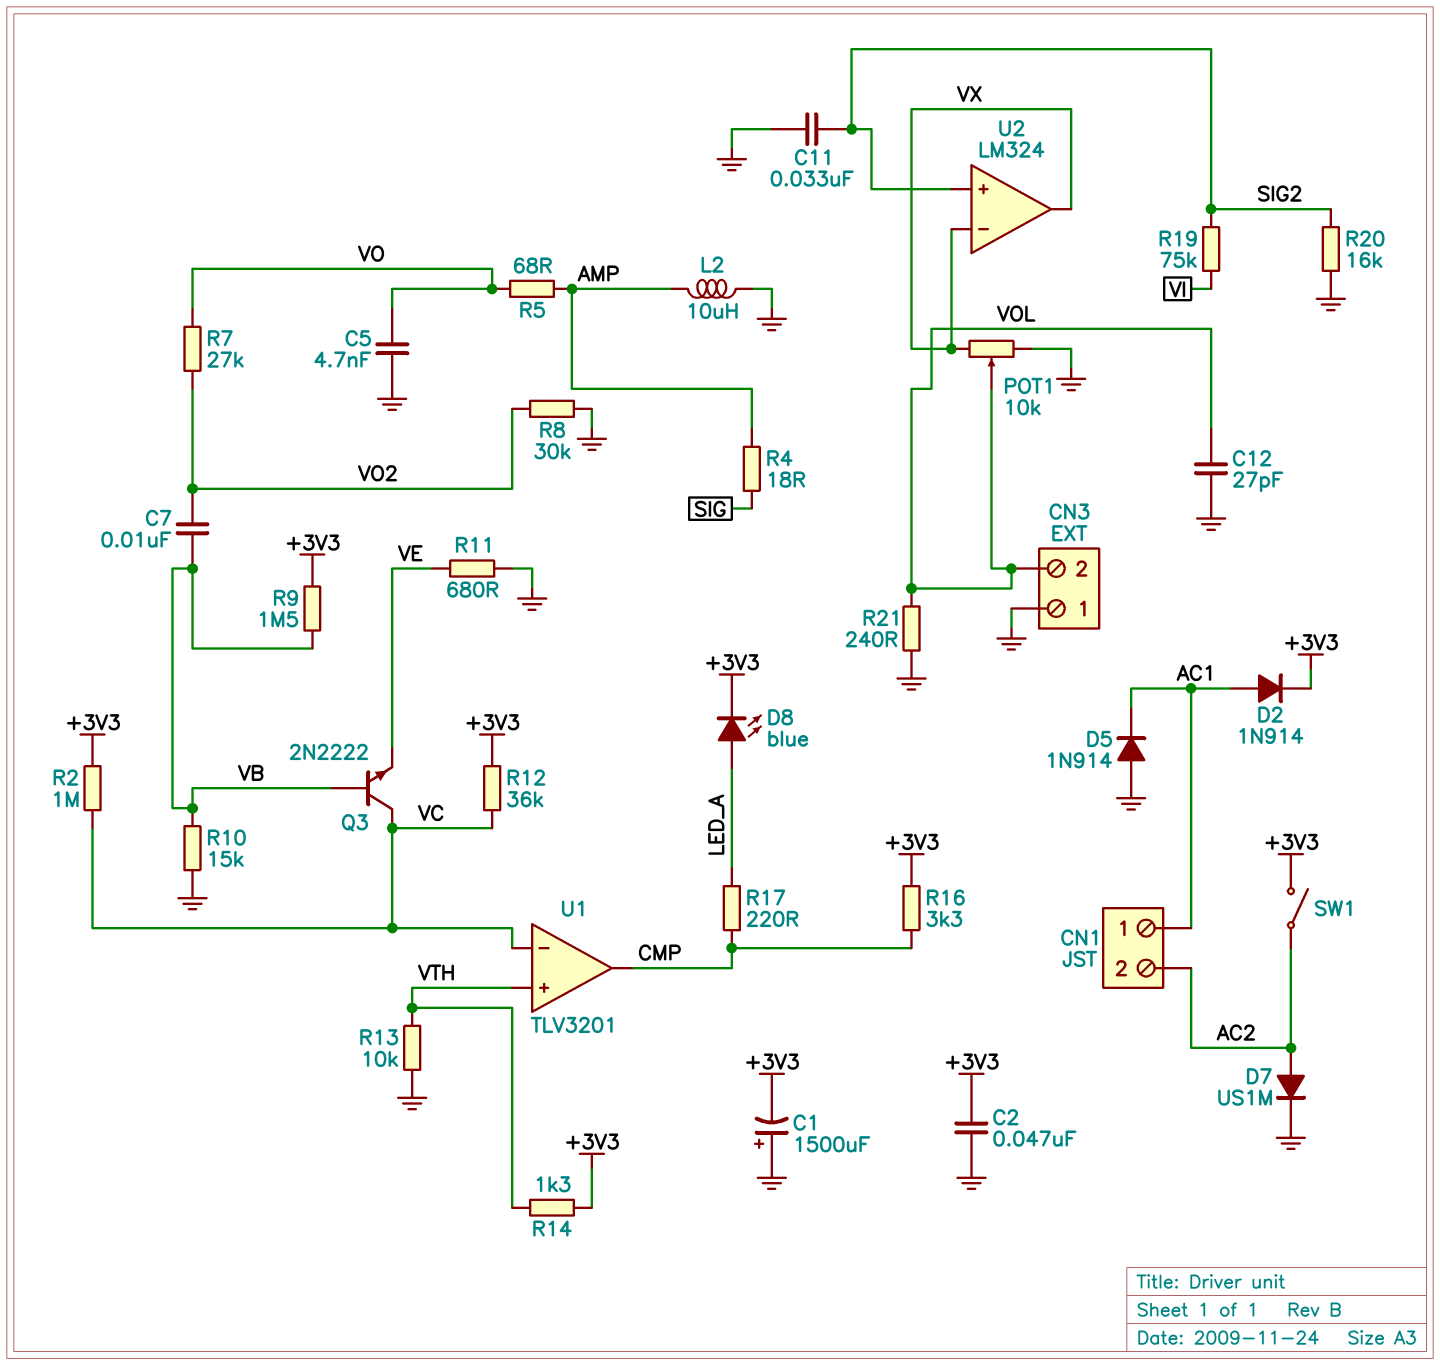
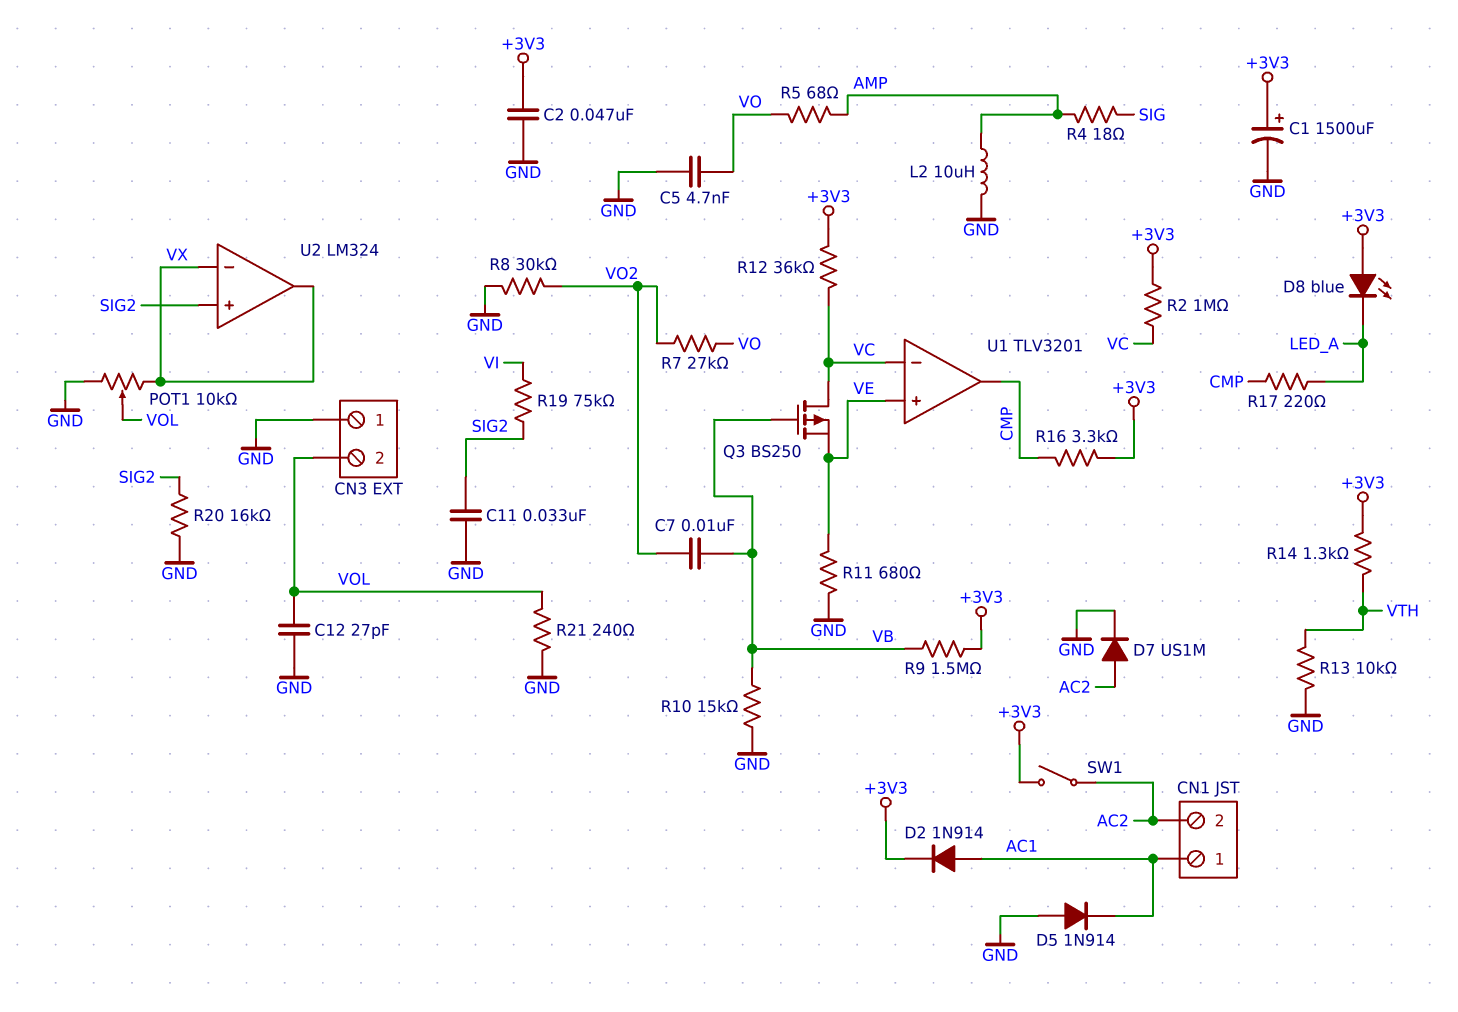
C1: 1500uF (plus GND, minus +3V3) -> 1500uF (plus +3V3, minus GND)
D8: LED blue (A LED_A, K +3V3) -> LED blue (A +3V3, K LED_A)
Q3: NPN 2N2222 (B VB, C VC, E VE) -> PMOS BS250 (G VB, D VC, S VE)
U1 pin in+: VTH -> VE

